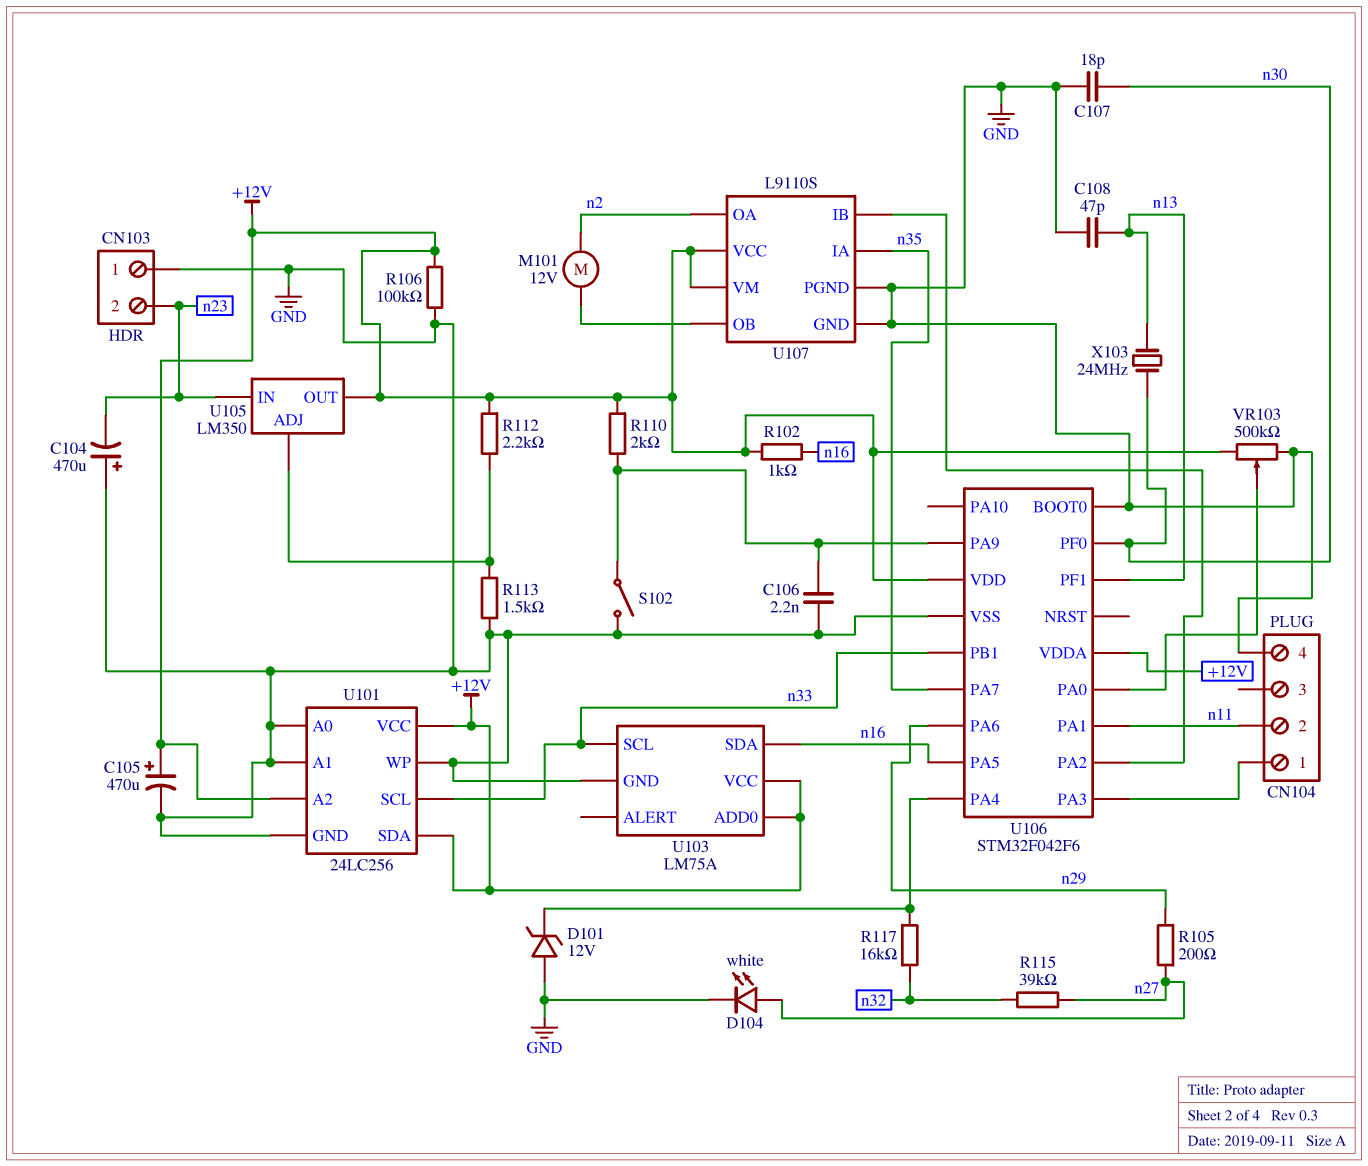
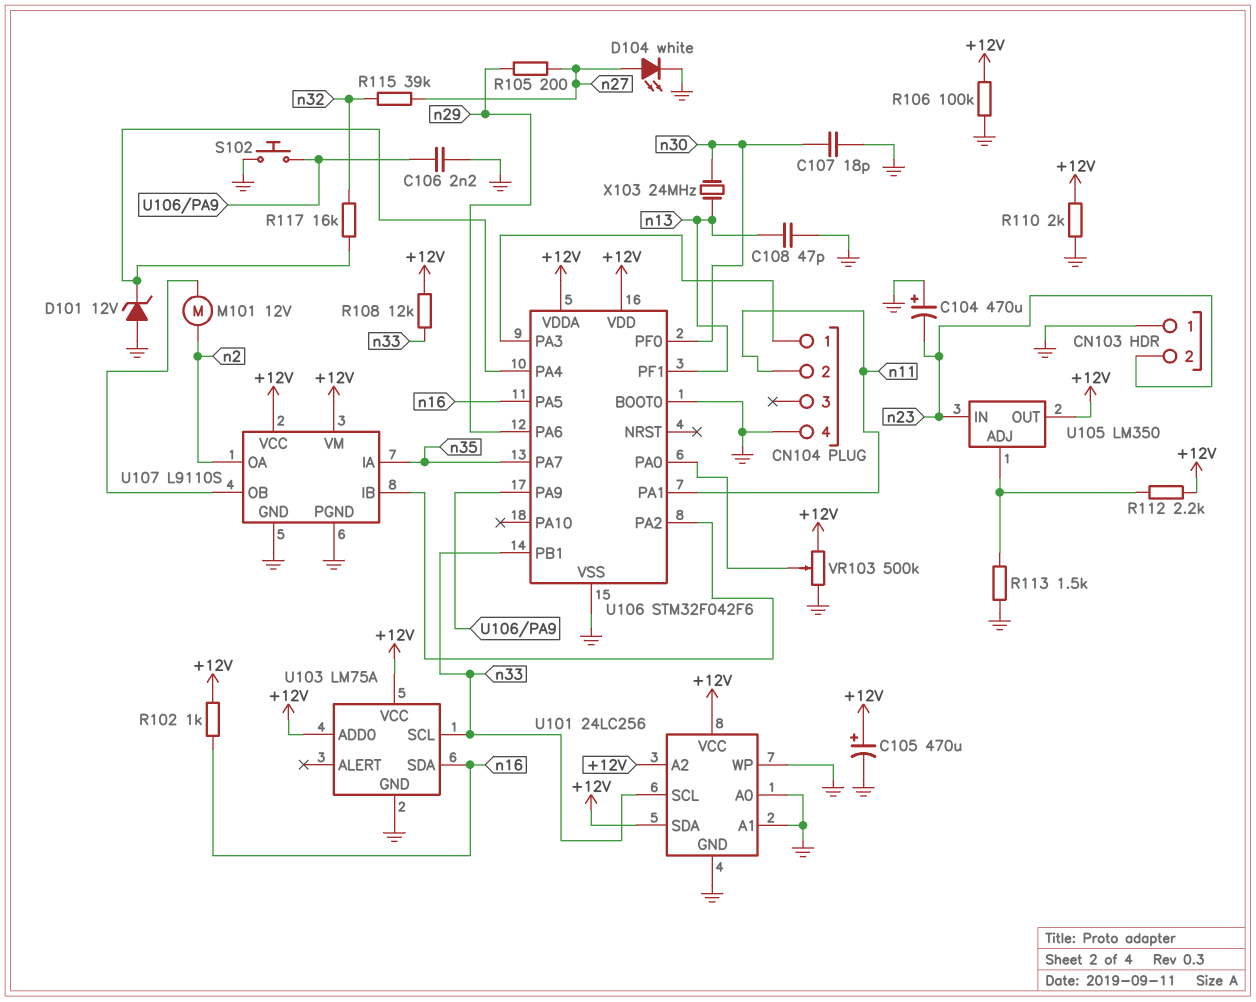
R108: none -> 12k (+12V, n33)
R110: 2k (+12V, U106/PA9) -> 2k (+12V, GND)
S102: switch (GND, U106/PA9) -> button (GND, U106/PA9)

